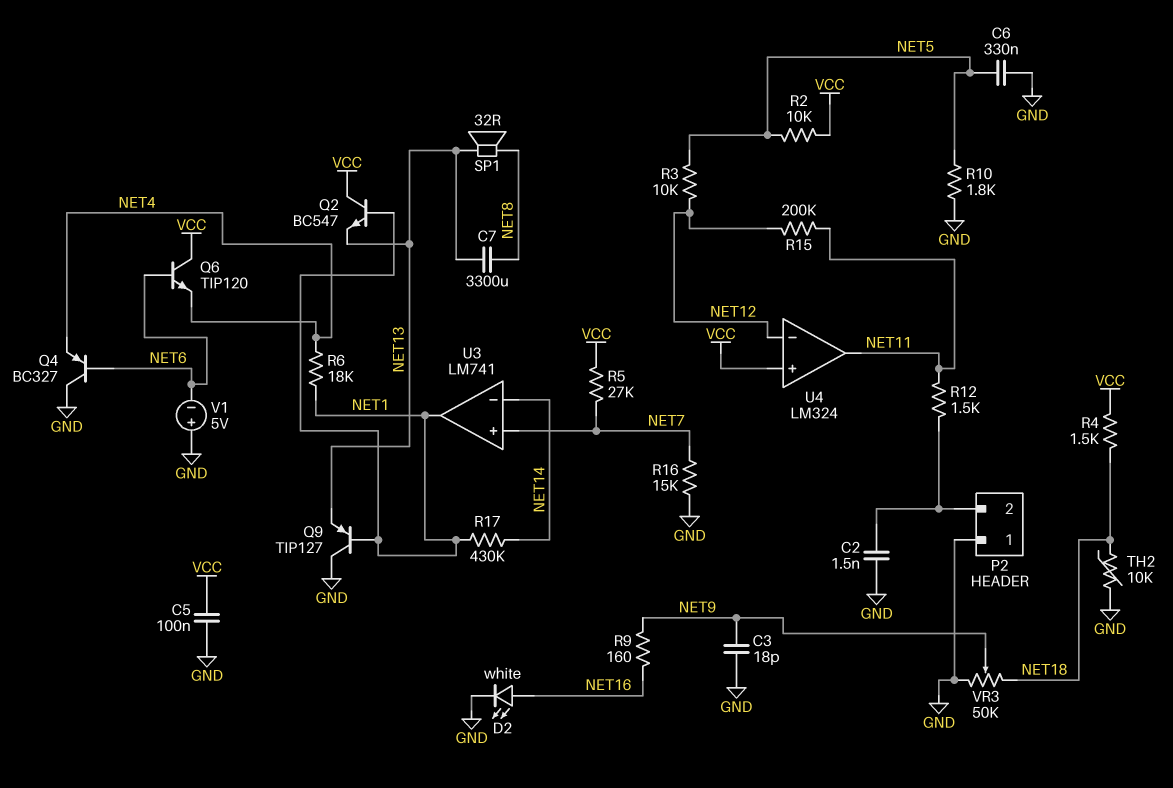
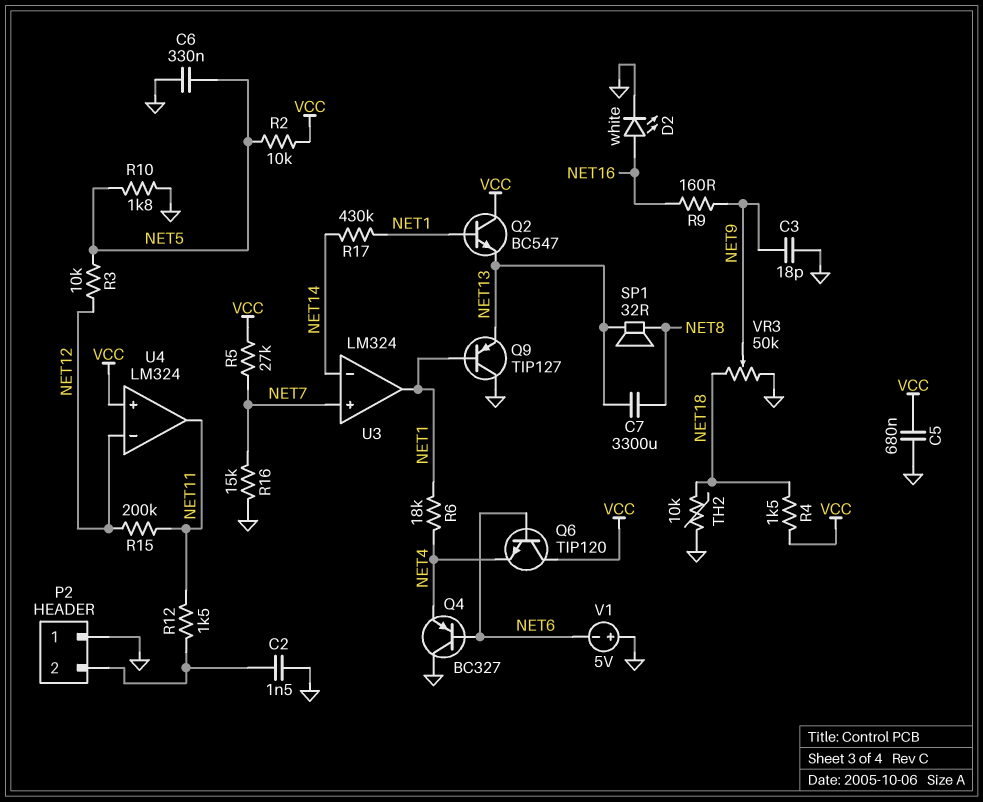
C5: 100nF (GND, VCC) -> 680nF (GND, VCC)
U3: LM741 -> LM324

